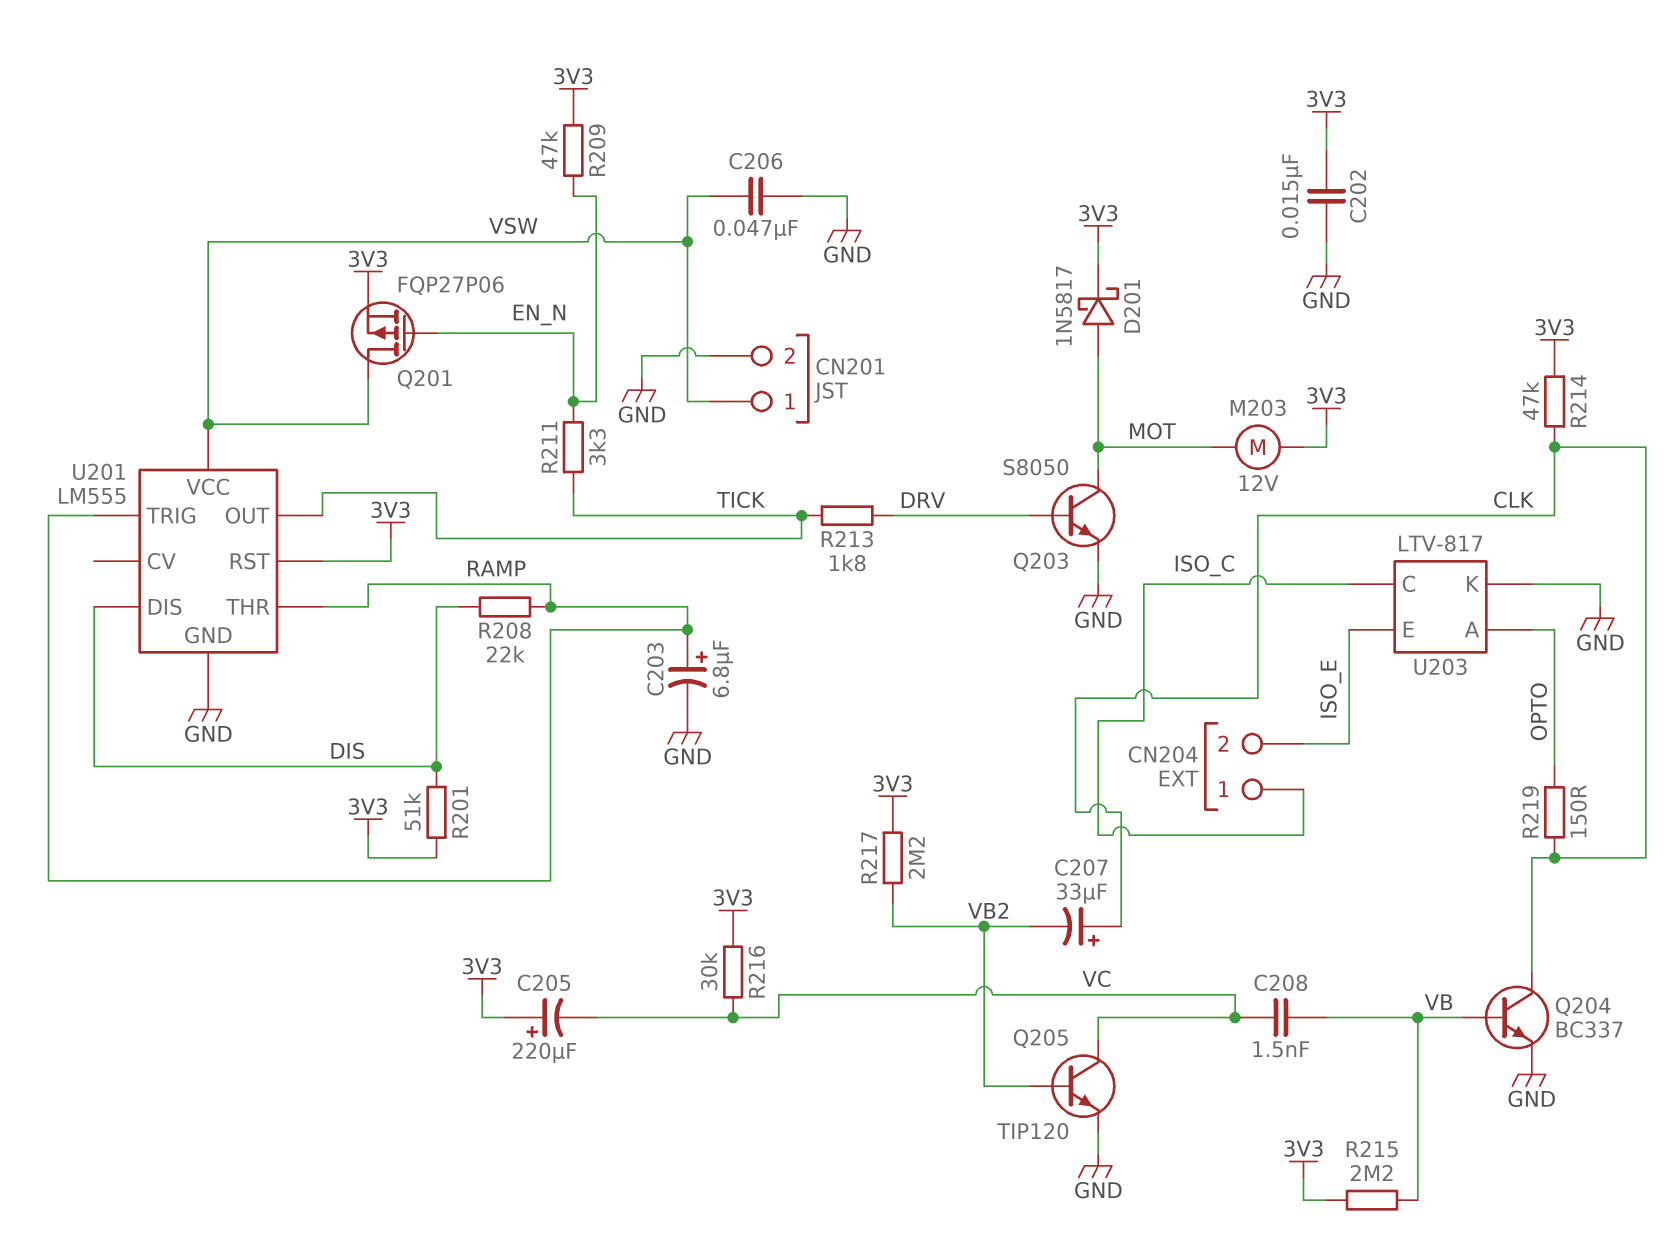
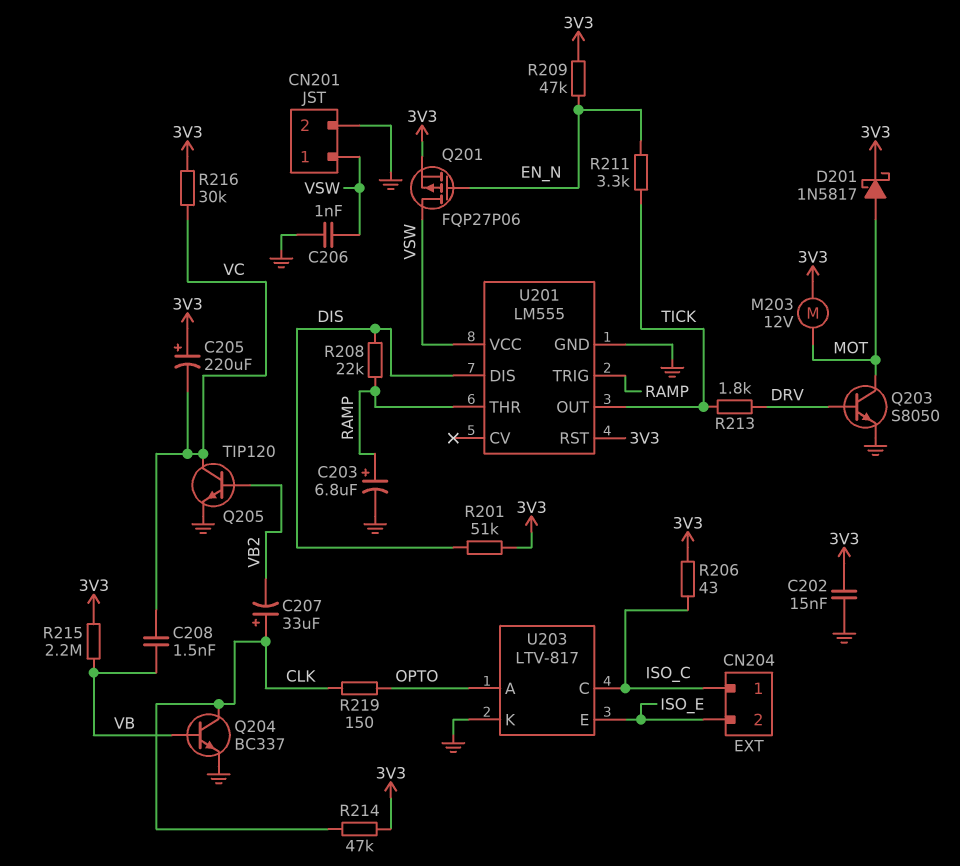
C206: 47nF (GND, VSW) -> 1nF (GND, VSW)
R206: none -> 43 (3V3, ISO_C)
R217: 2.2M (3V3, VB2) -> none

